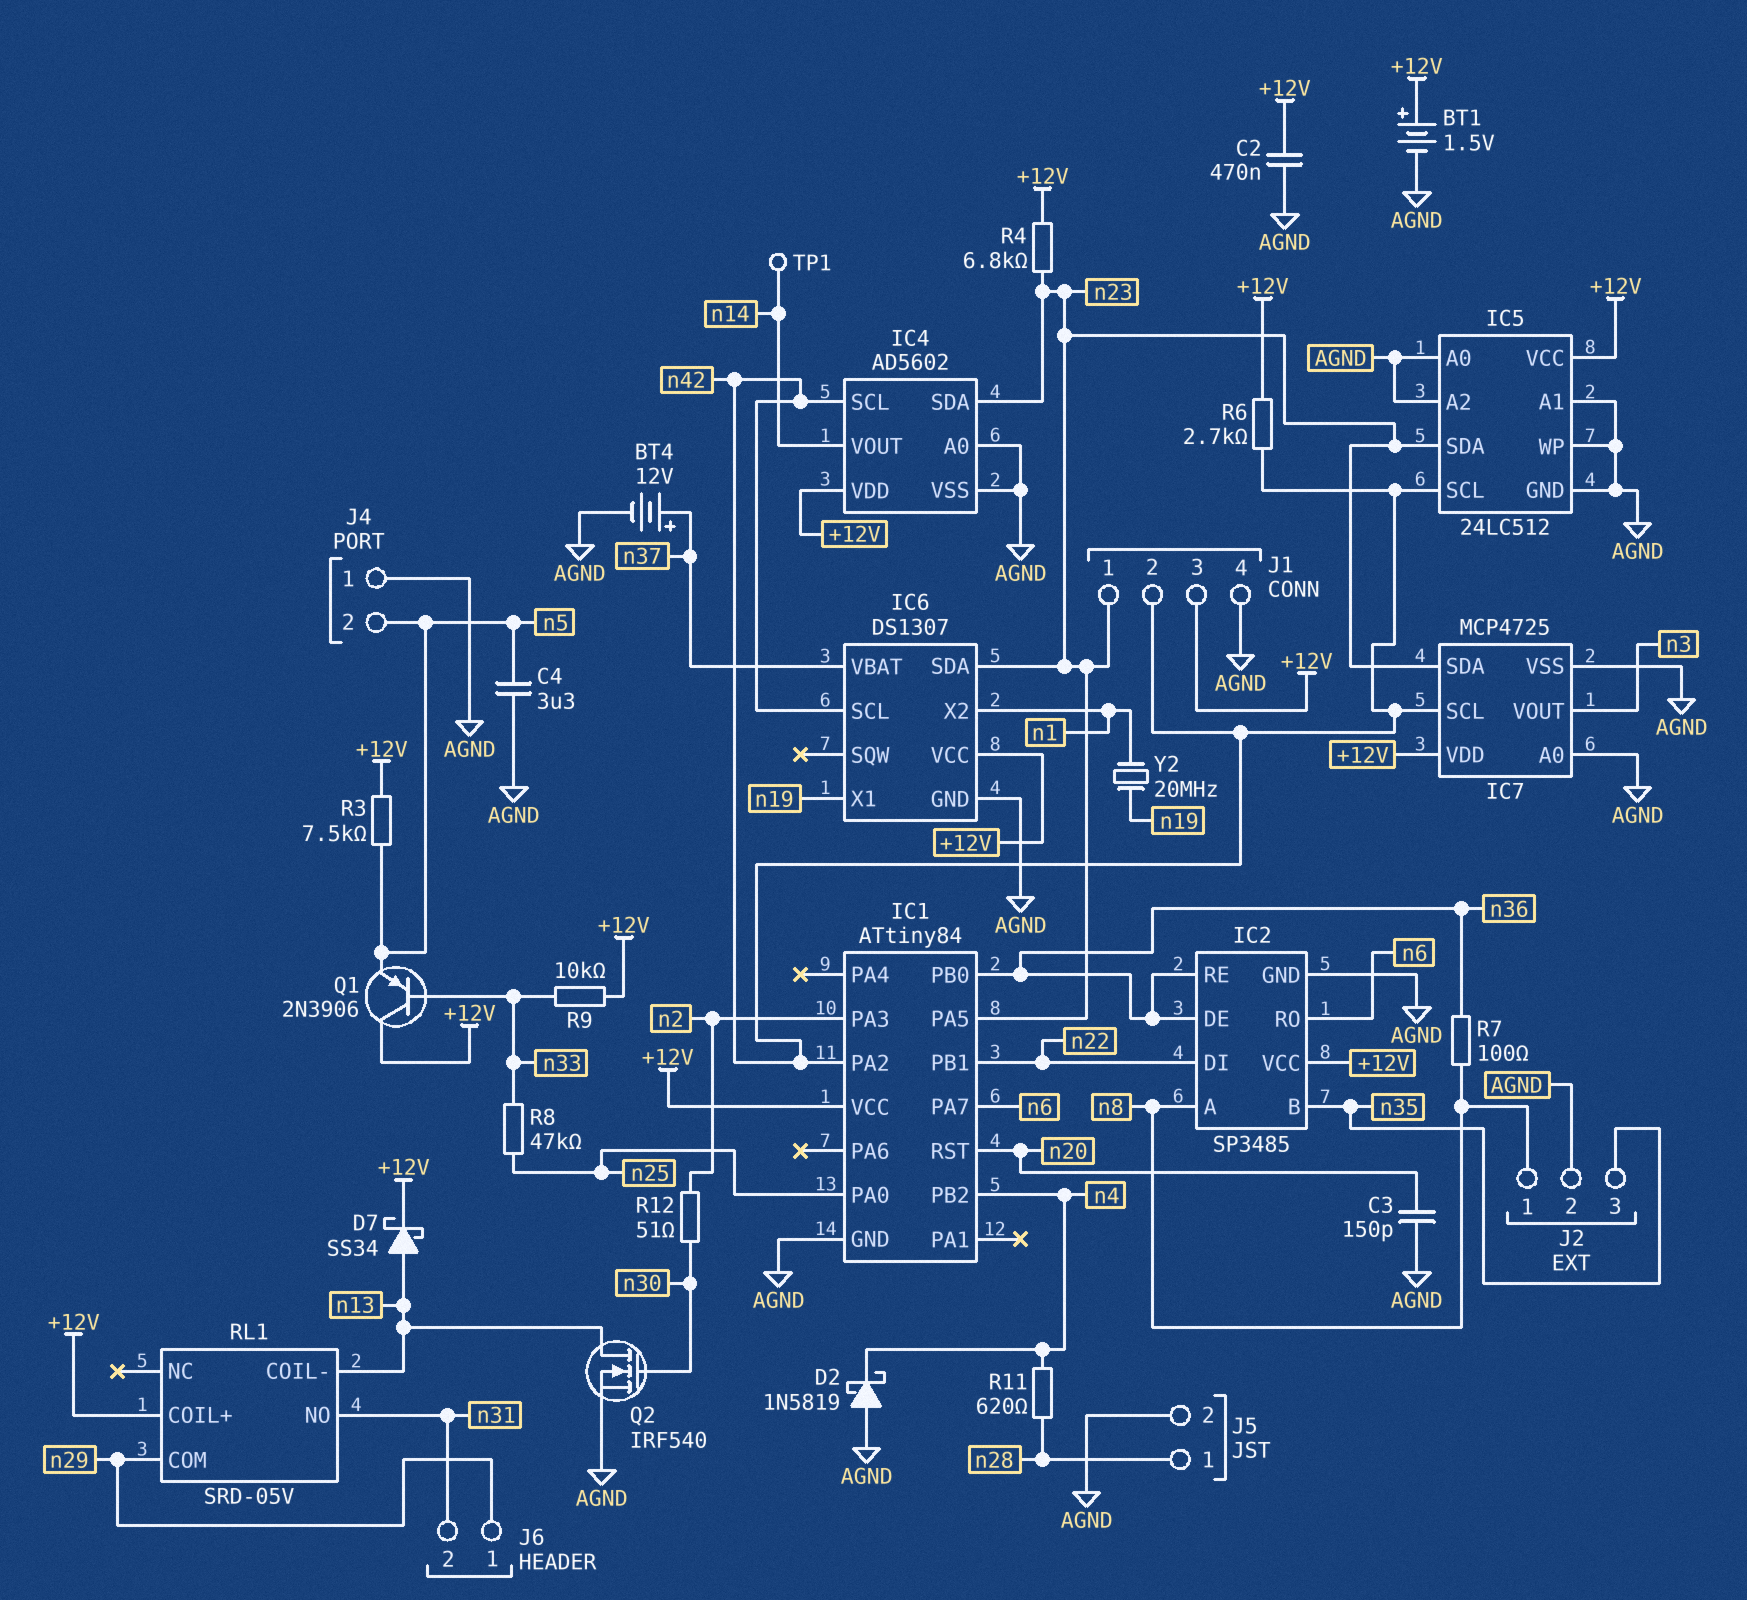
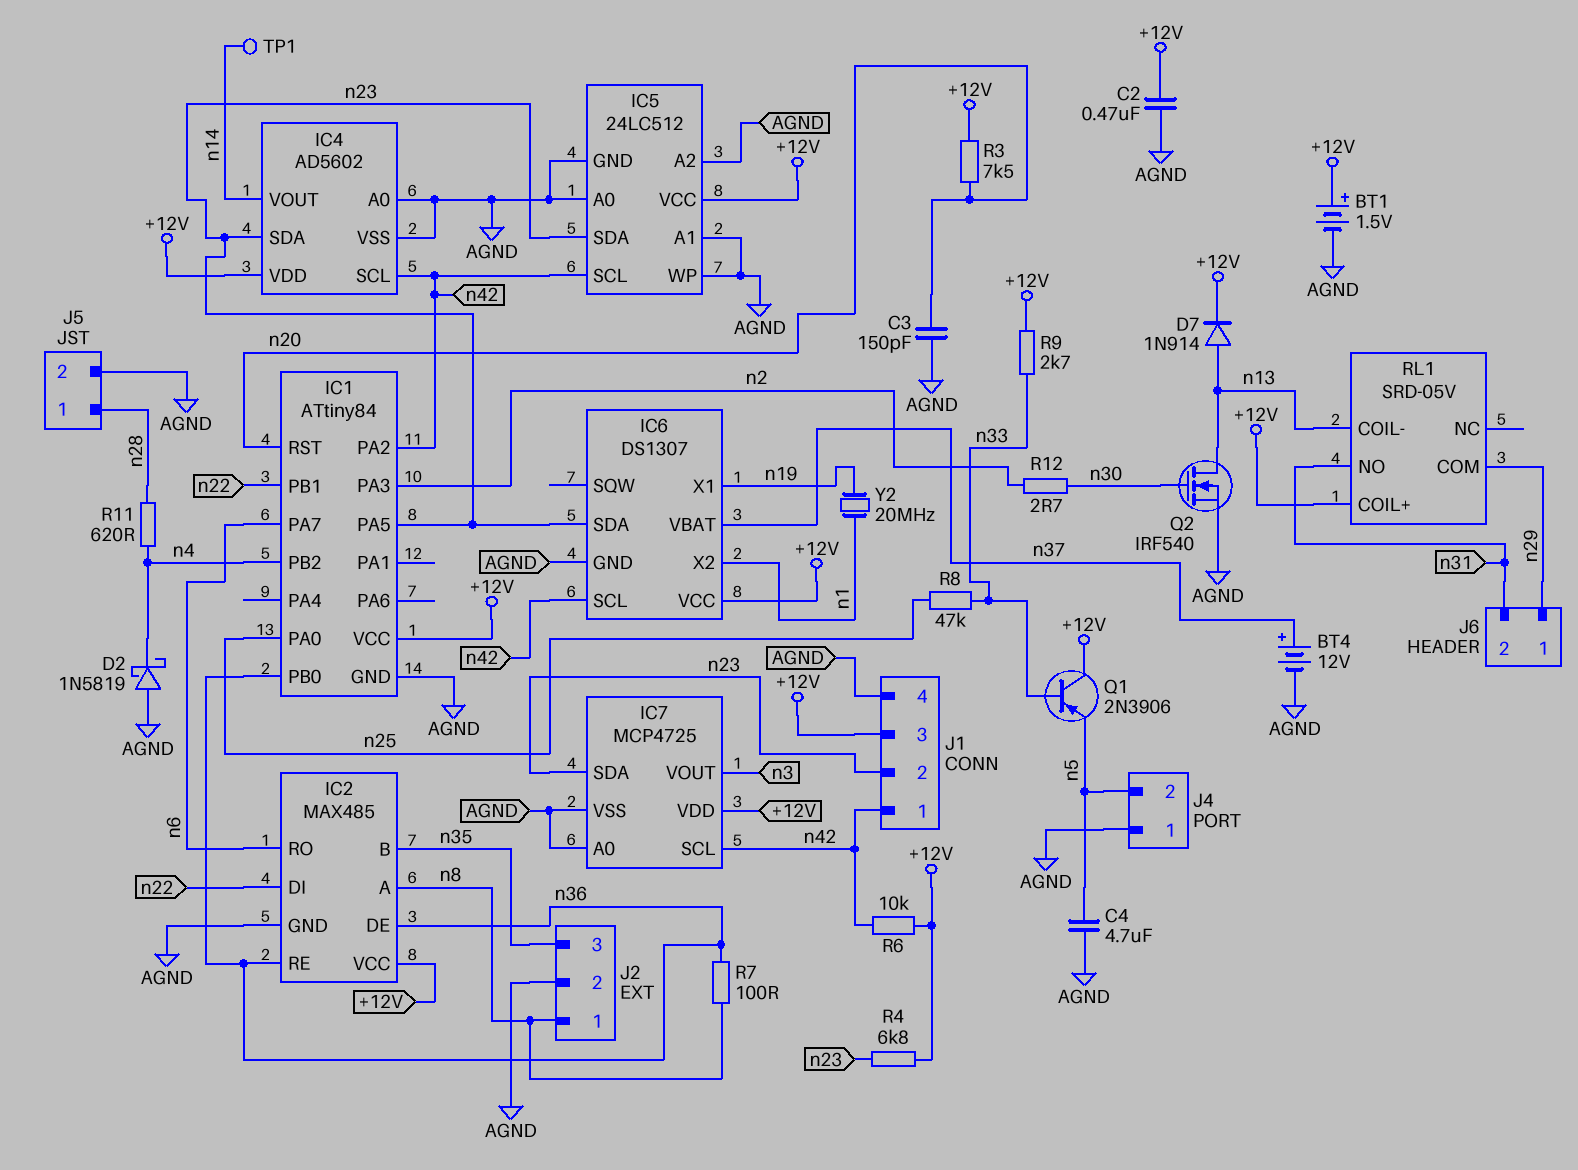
C4: 3.3uF (AGND, n5) -> 4.7uF (AGND, n5)
D7: schottky SS34 (A n13, K +12V) -> diode 1N914 (A n13, K +12V)
IC2: SP3485 -> MAX485
J1 pin 1: n23 -> n42
J1 pin 2: n42 -> n23
R3: 7.5k (+12V, n5) -> 7.5k (+12V, n20)
R6: 2.7k (+12V, n42) -> 10k (+12V, n42)
R9: 10k (+12V, n33) -> 2.7k (+12V, n33)
R12: 51 (n2, n30) -> 2.7 (n2, n30)

